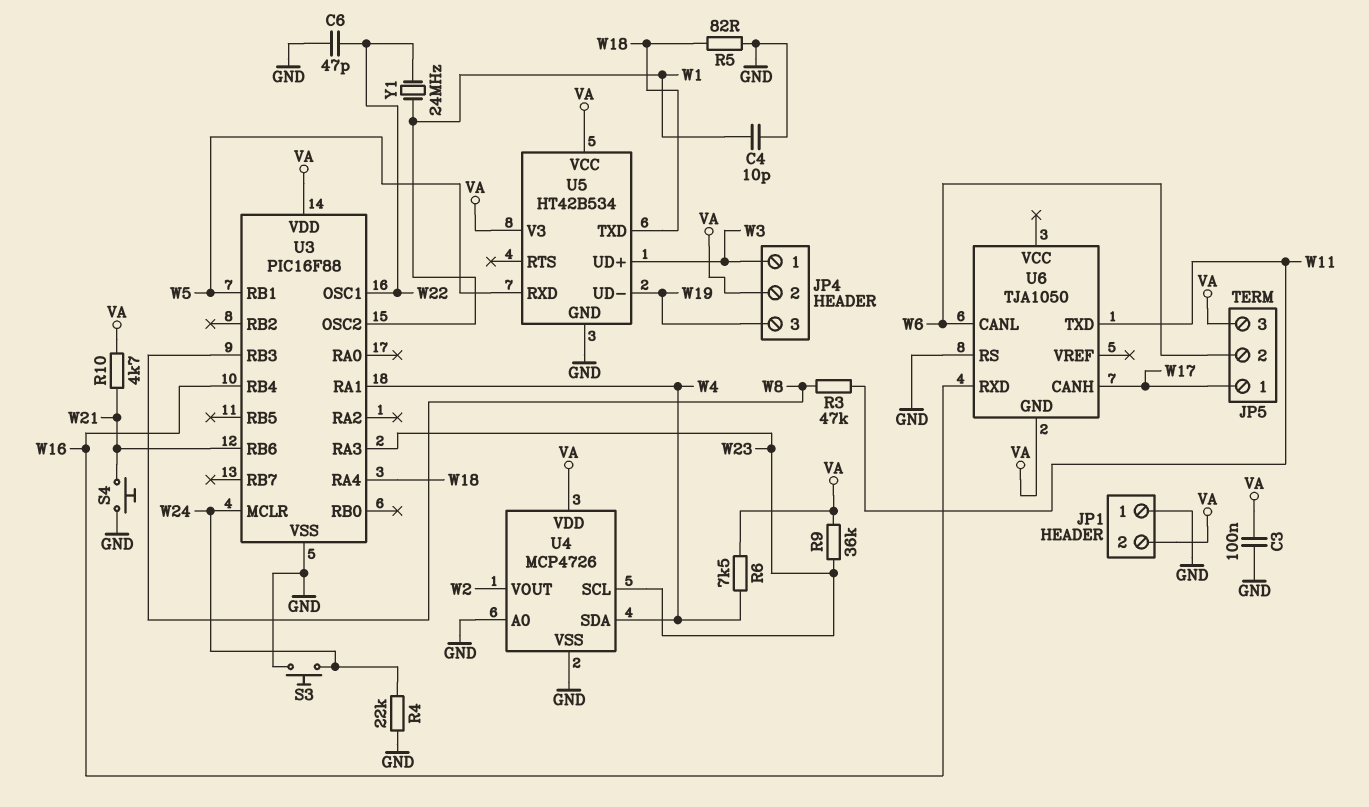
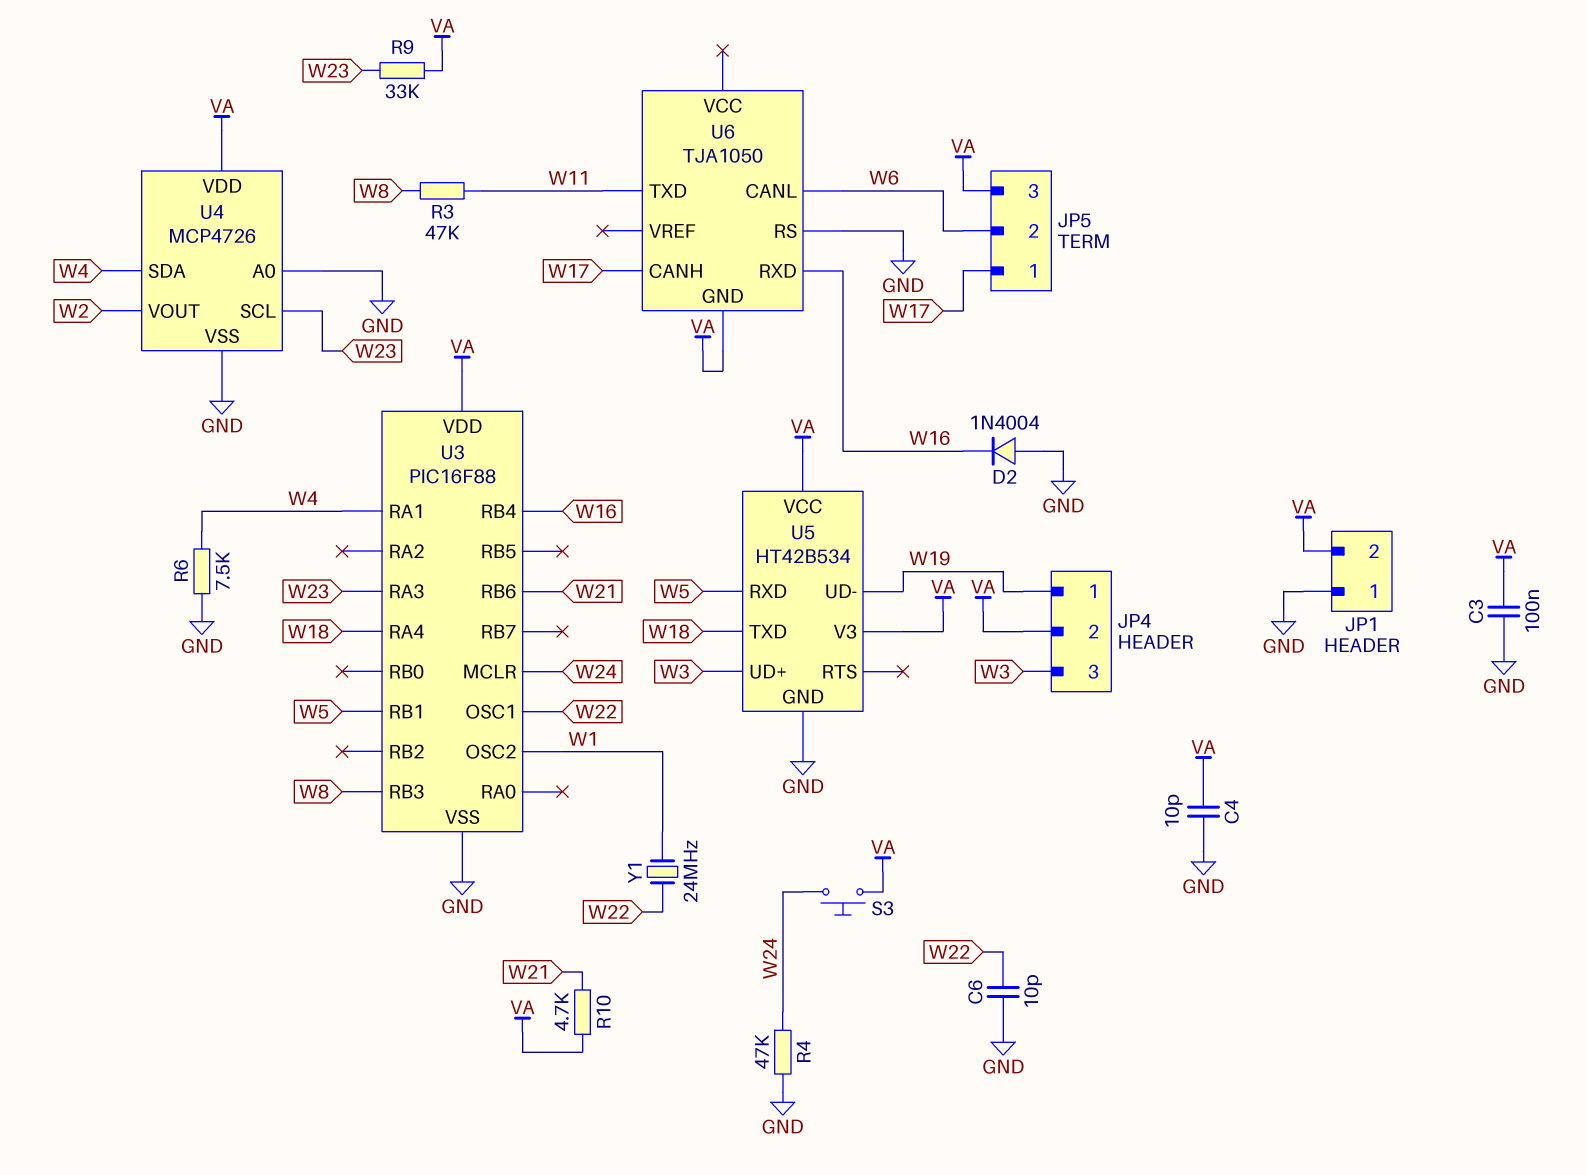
C4: 10pF (GND, W1) -> 10pF (GND, VA)
C6: 47pF (GND, W22) -> 10pF (GND, W22)
D2: none -> diode 1N4004 (A GND, K W16)
JP4 pin 1: W3 -> W19
JP4 pin 3: W19 -> W3
R4: 22k (GND, W24) -> 47k (GND, W24)
R5: 82 (GND, W18) -> none
R6: 7.5k (VA, W4) -> 7.5k (GND, W4)
R9: 36k (VA, W23) -> 33k (VA, W23)
S3: button (GND, W24) -> button (VA, W24)
S4: button (GND, W21) -> none

